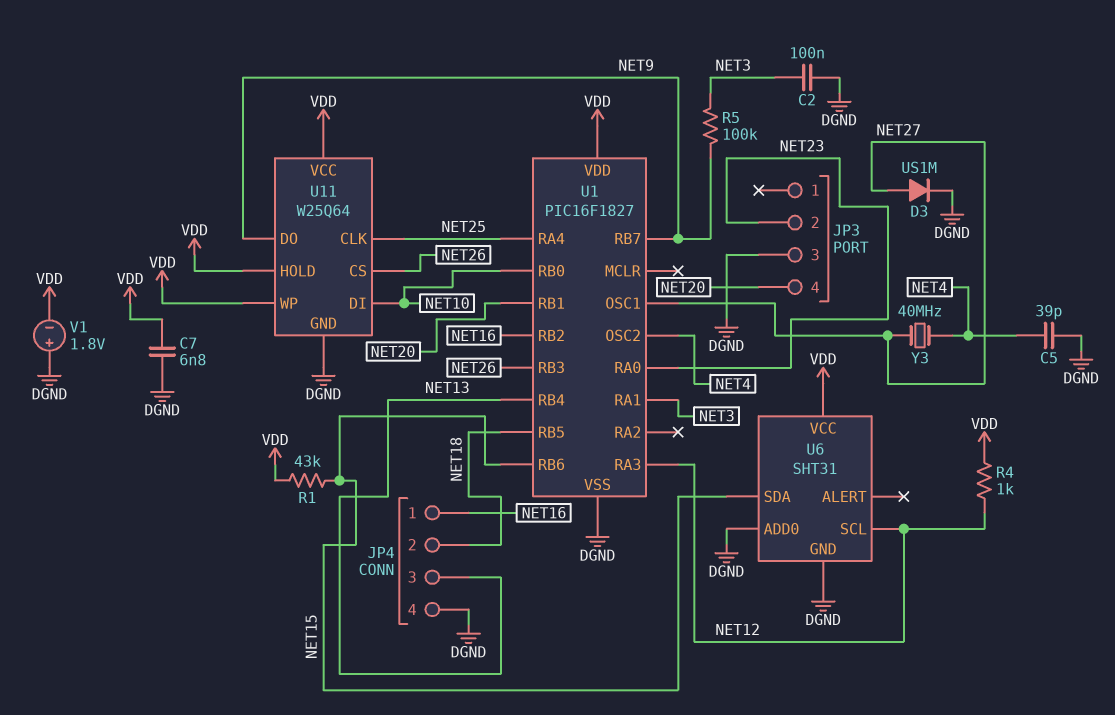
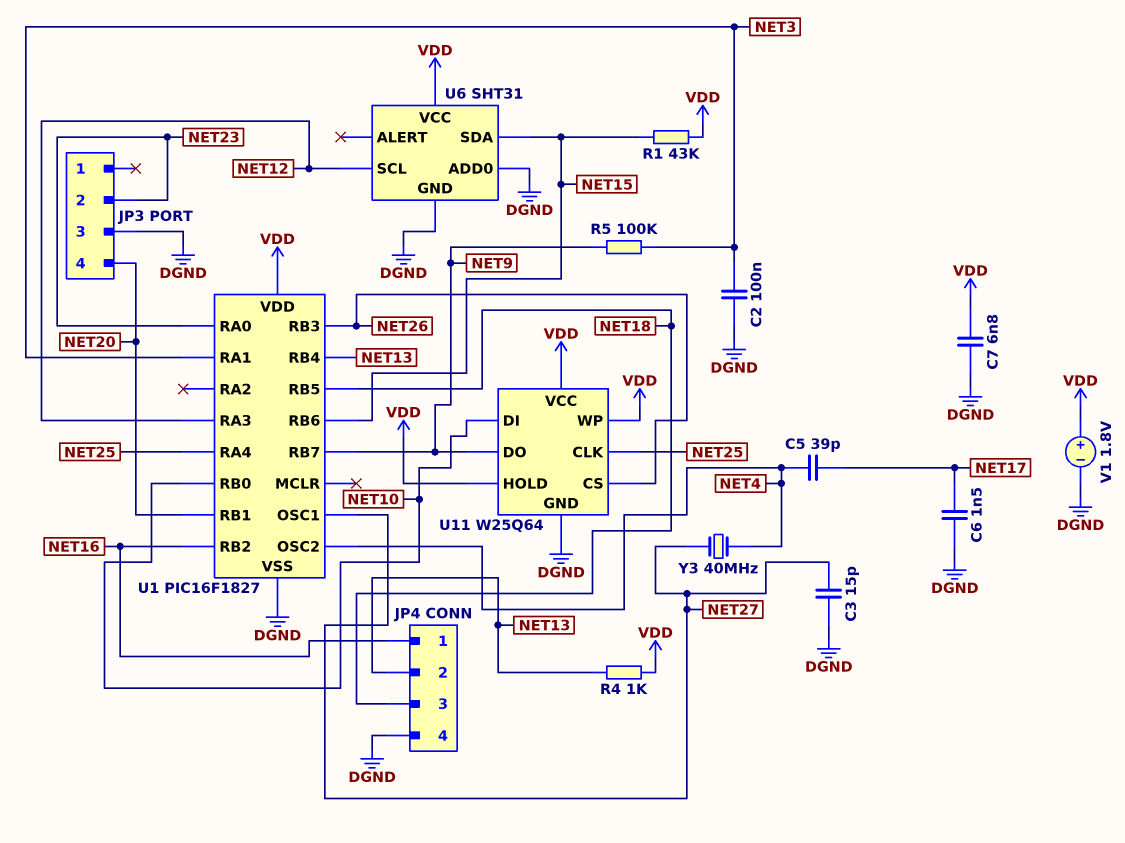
C3: none -> 15pF (DGND, NET27)
C5: 39pF (DGND, NET4) -> 39pF (NET4, NET17)
C6: none -> 1.5nF (DGND, NET17)
D3: diode US1M (A NET27, K DGND) -> none
JP4 pin 2: NET18 -> NET13
JP4 pin 3: NET13 -> NET18
R4: 1k (NET12, VDD) -> 1k (NET13, VDD)
V1: 1.8V (plus DGND, minus VDD) -> 1.8V (plus VDD, minus DGND)

